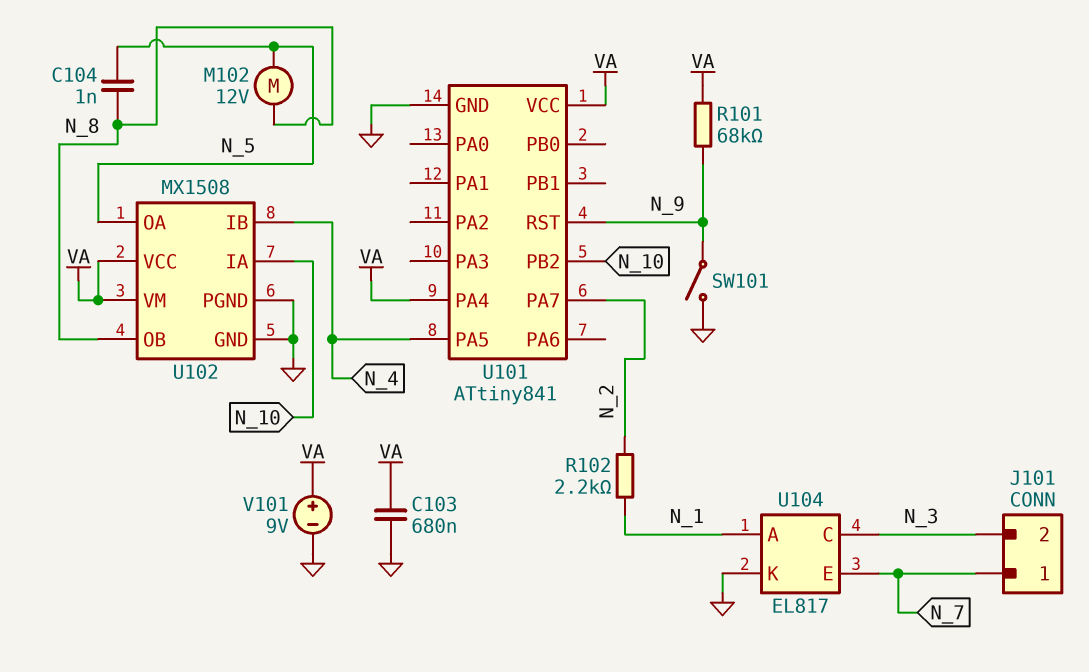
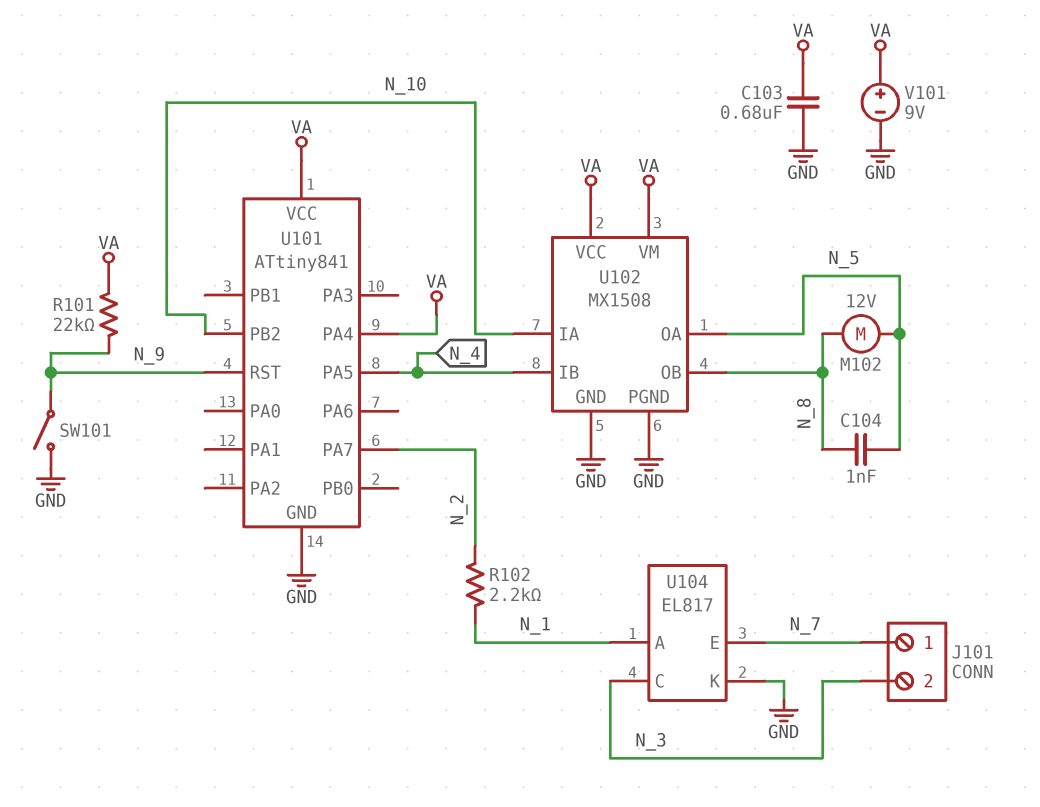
R101: 68k (N_9, VA) -> 22k (N_9, VA)

